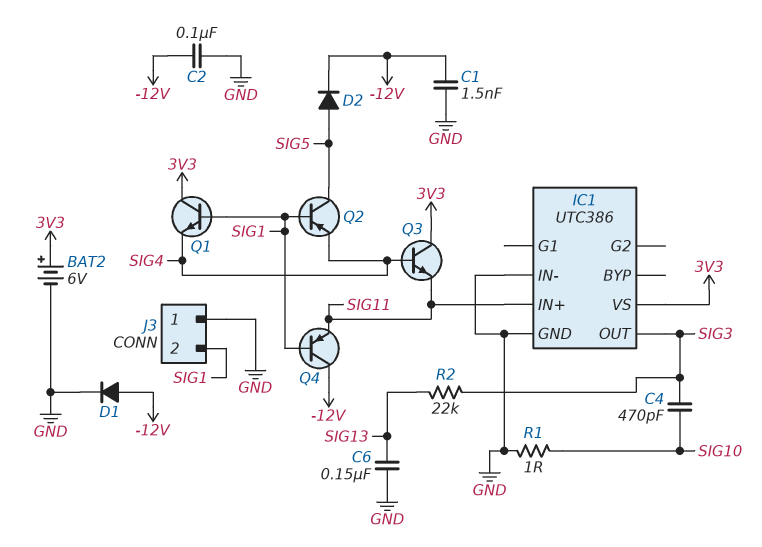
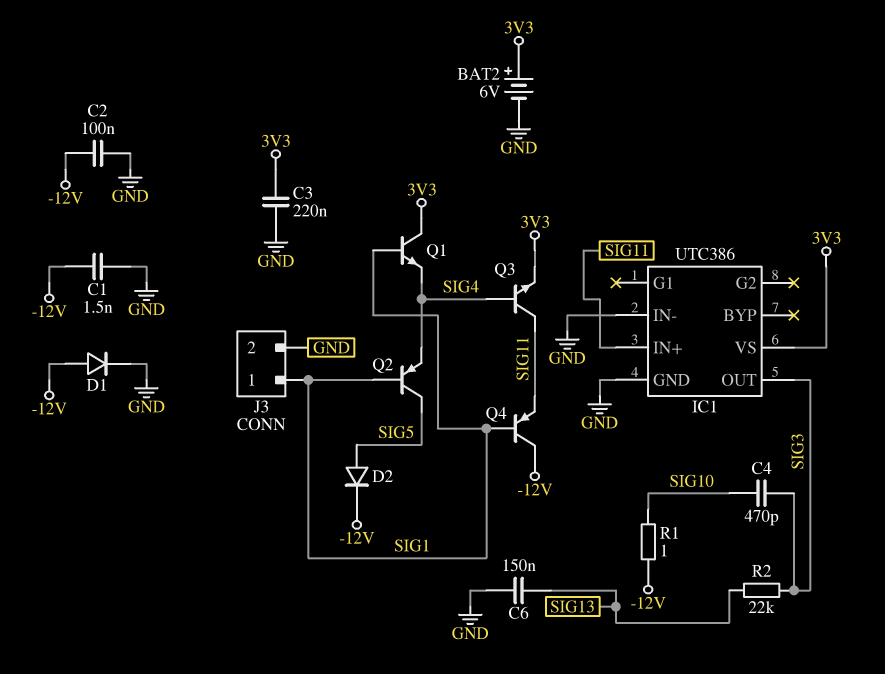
C3: none -> 220nF (3V3, GND)
J3 pin 1: GND -> SIG1
J3 pin 2: SIG1 -> GND
Q3: NPN (B SIG4, C 3V3, E SIG11) -> NPN (B SIG4, C SIG11, E 3V3)
R1: 1 (GND, SIG10) -> 1 (-12V, SIG10)

